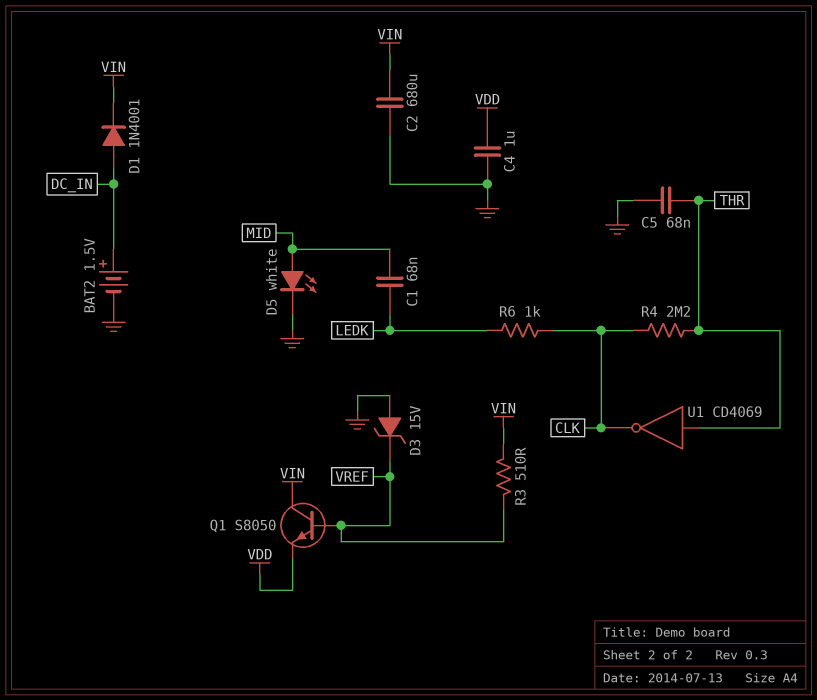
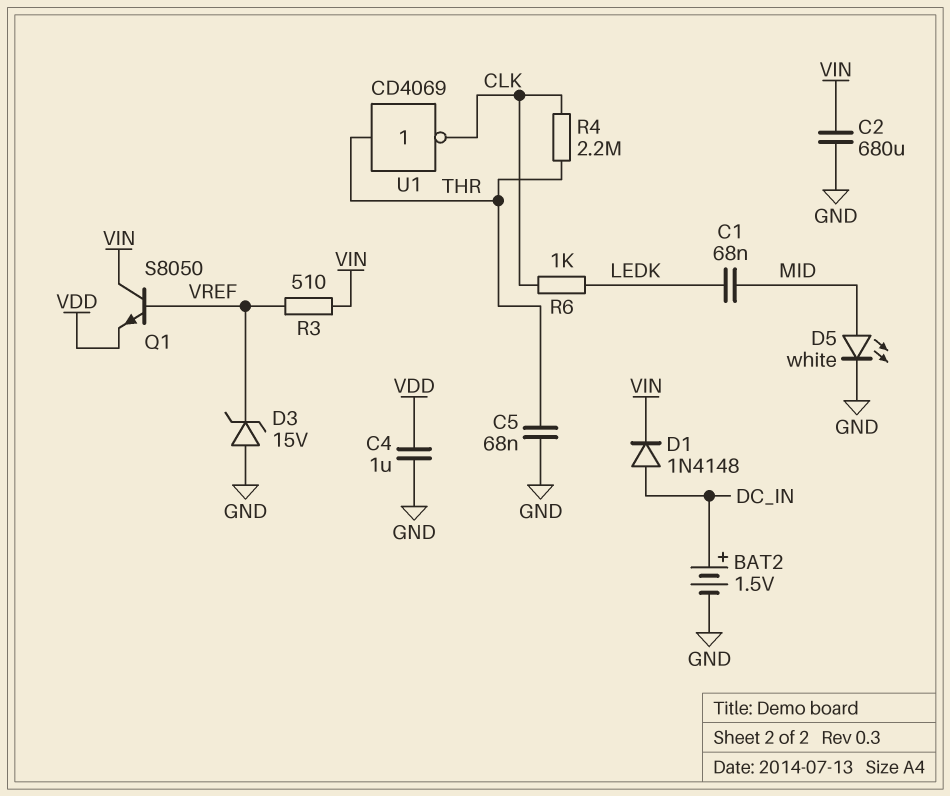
D1: diode 1N4001 (A DC_IN, K VIN) -> diode 1N4148 (A DC_IN, K VIN)

